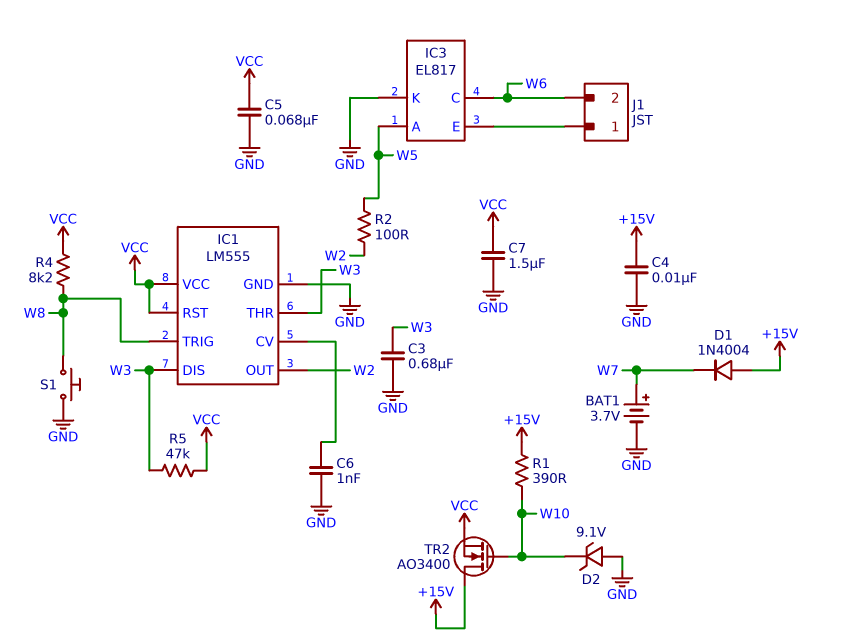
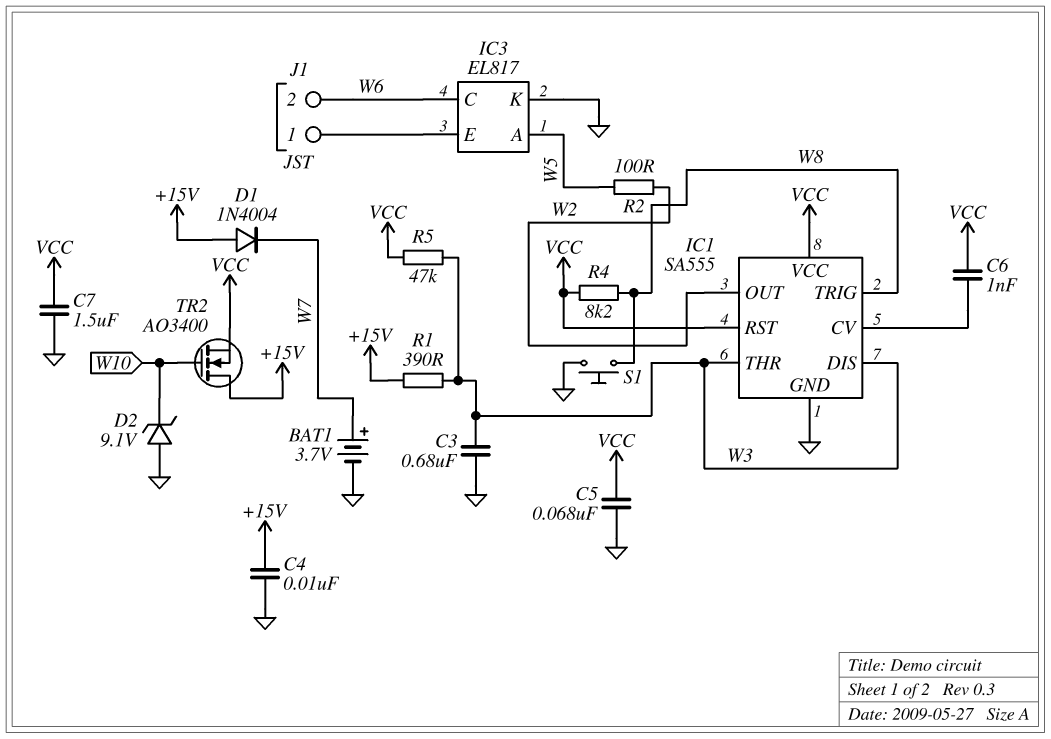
C6: 1nF (GND, IC1/CV) -> 1nF (IC1/CV, VCC)
IC1: LM555 -> SA555
R1: 390 (+15V, W10) -> 390 (+15V, W3)

